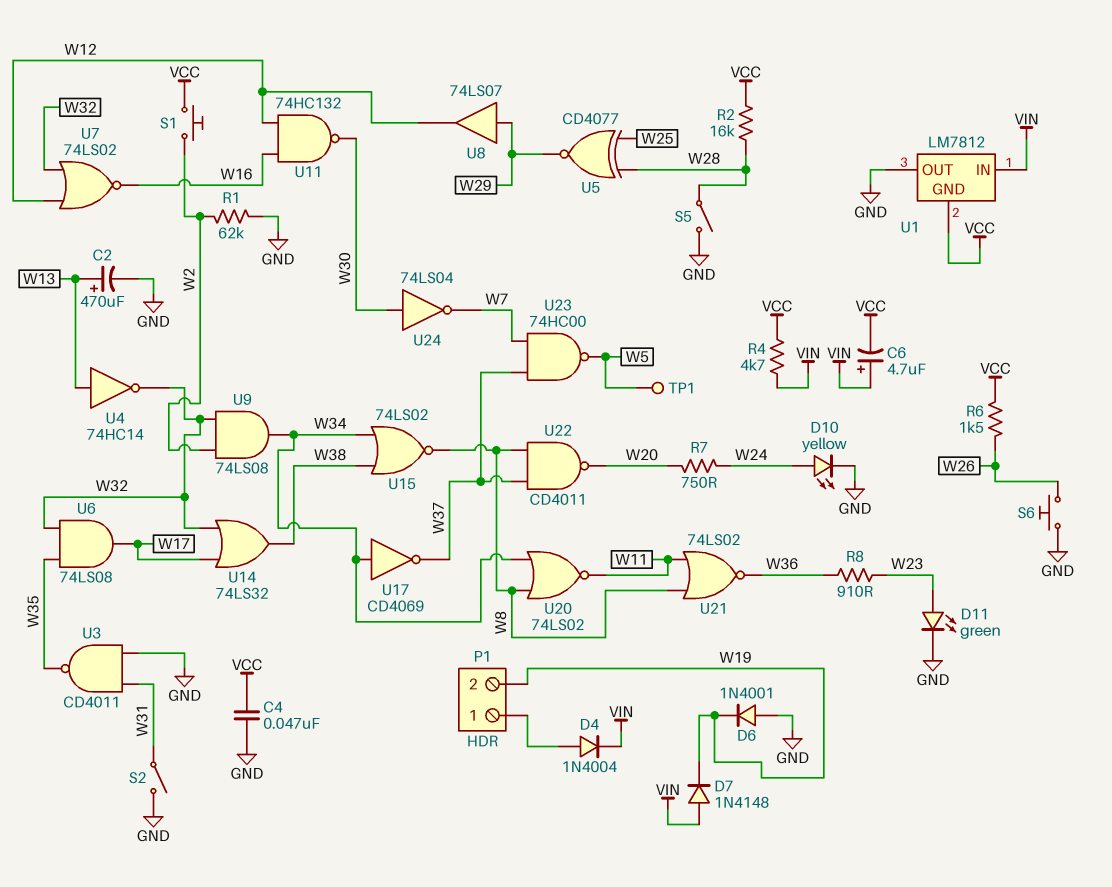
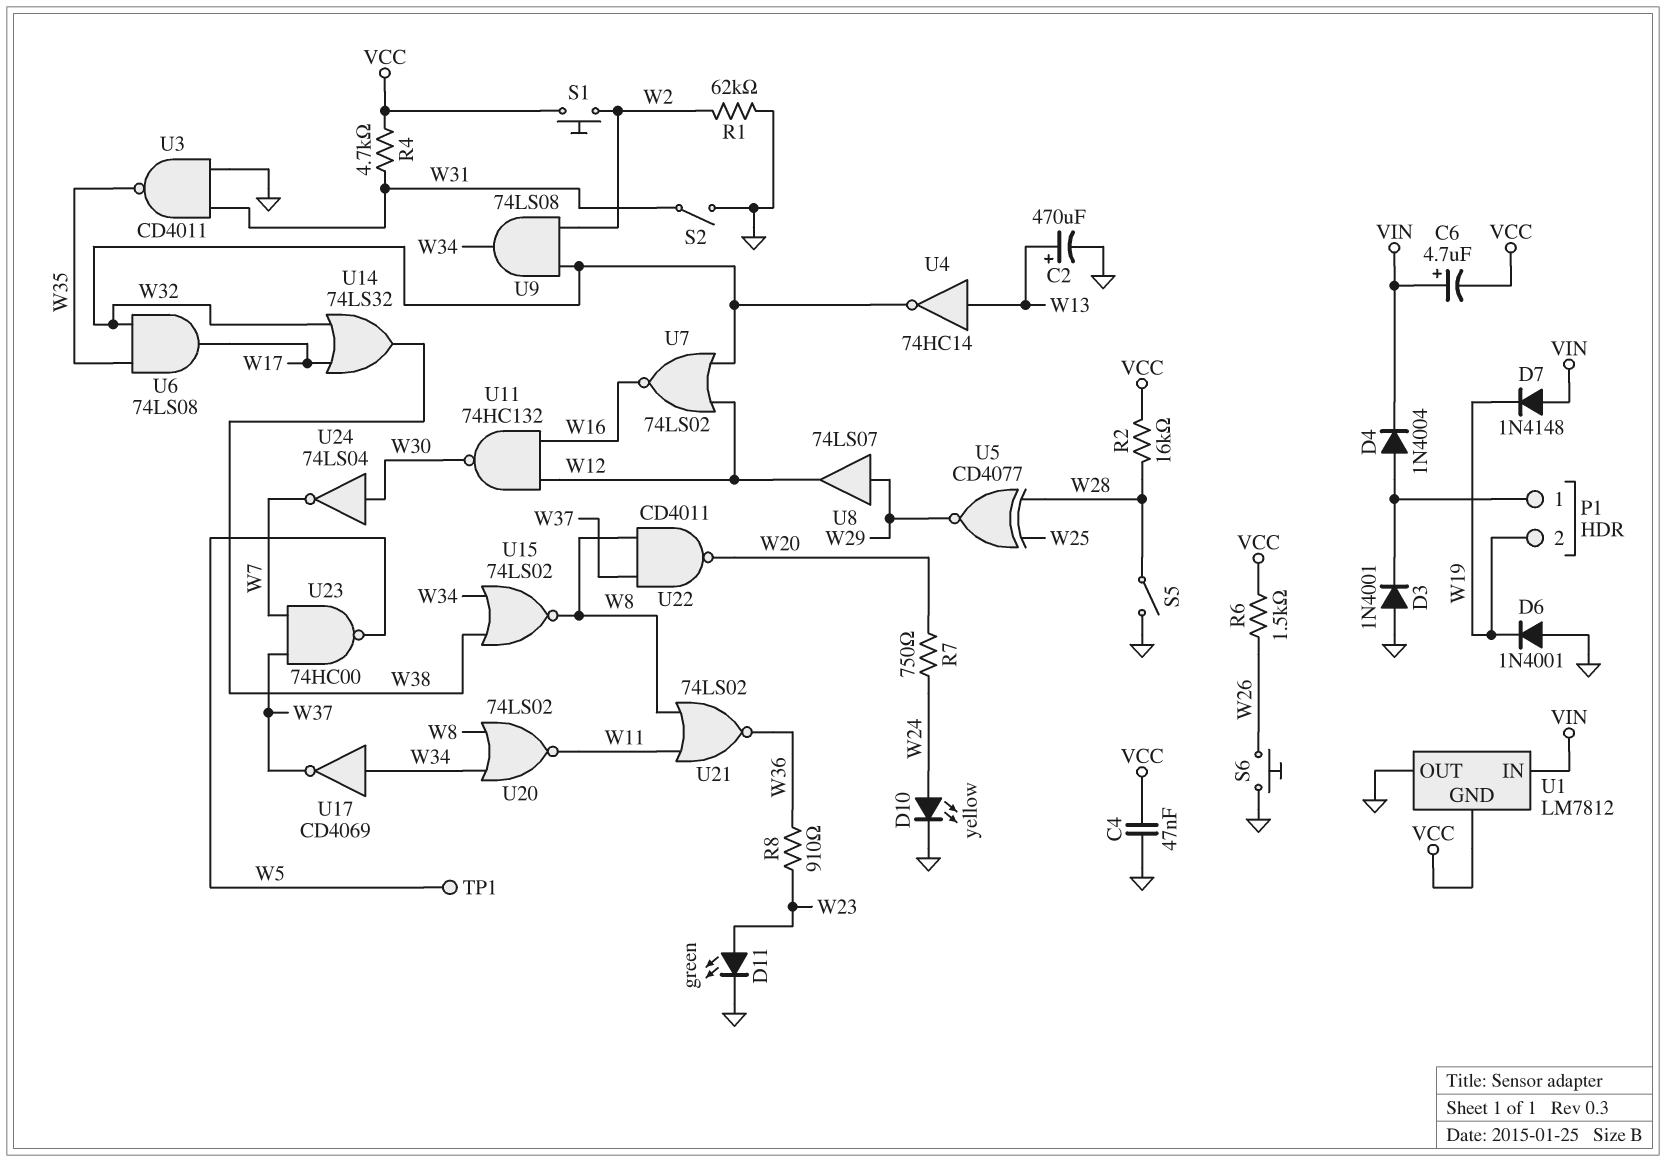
D3: none -> diode 1N4001 (A GND, K P1/1)
R4: 4.7k (VCC, VIN) -> 4.7k (VCC, W31)

